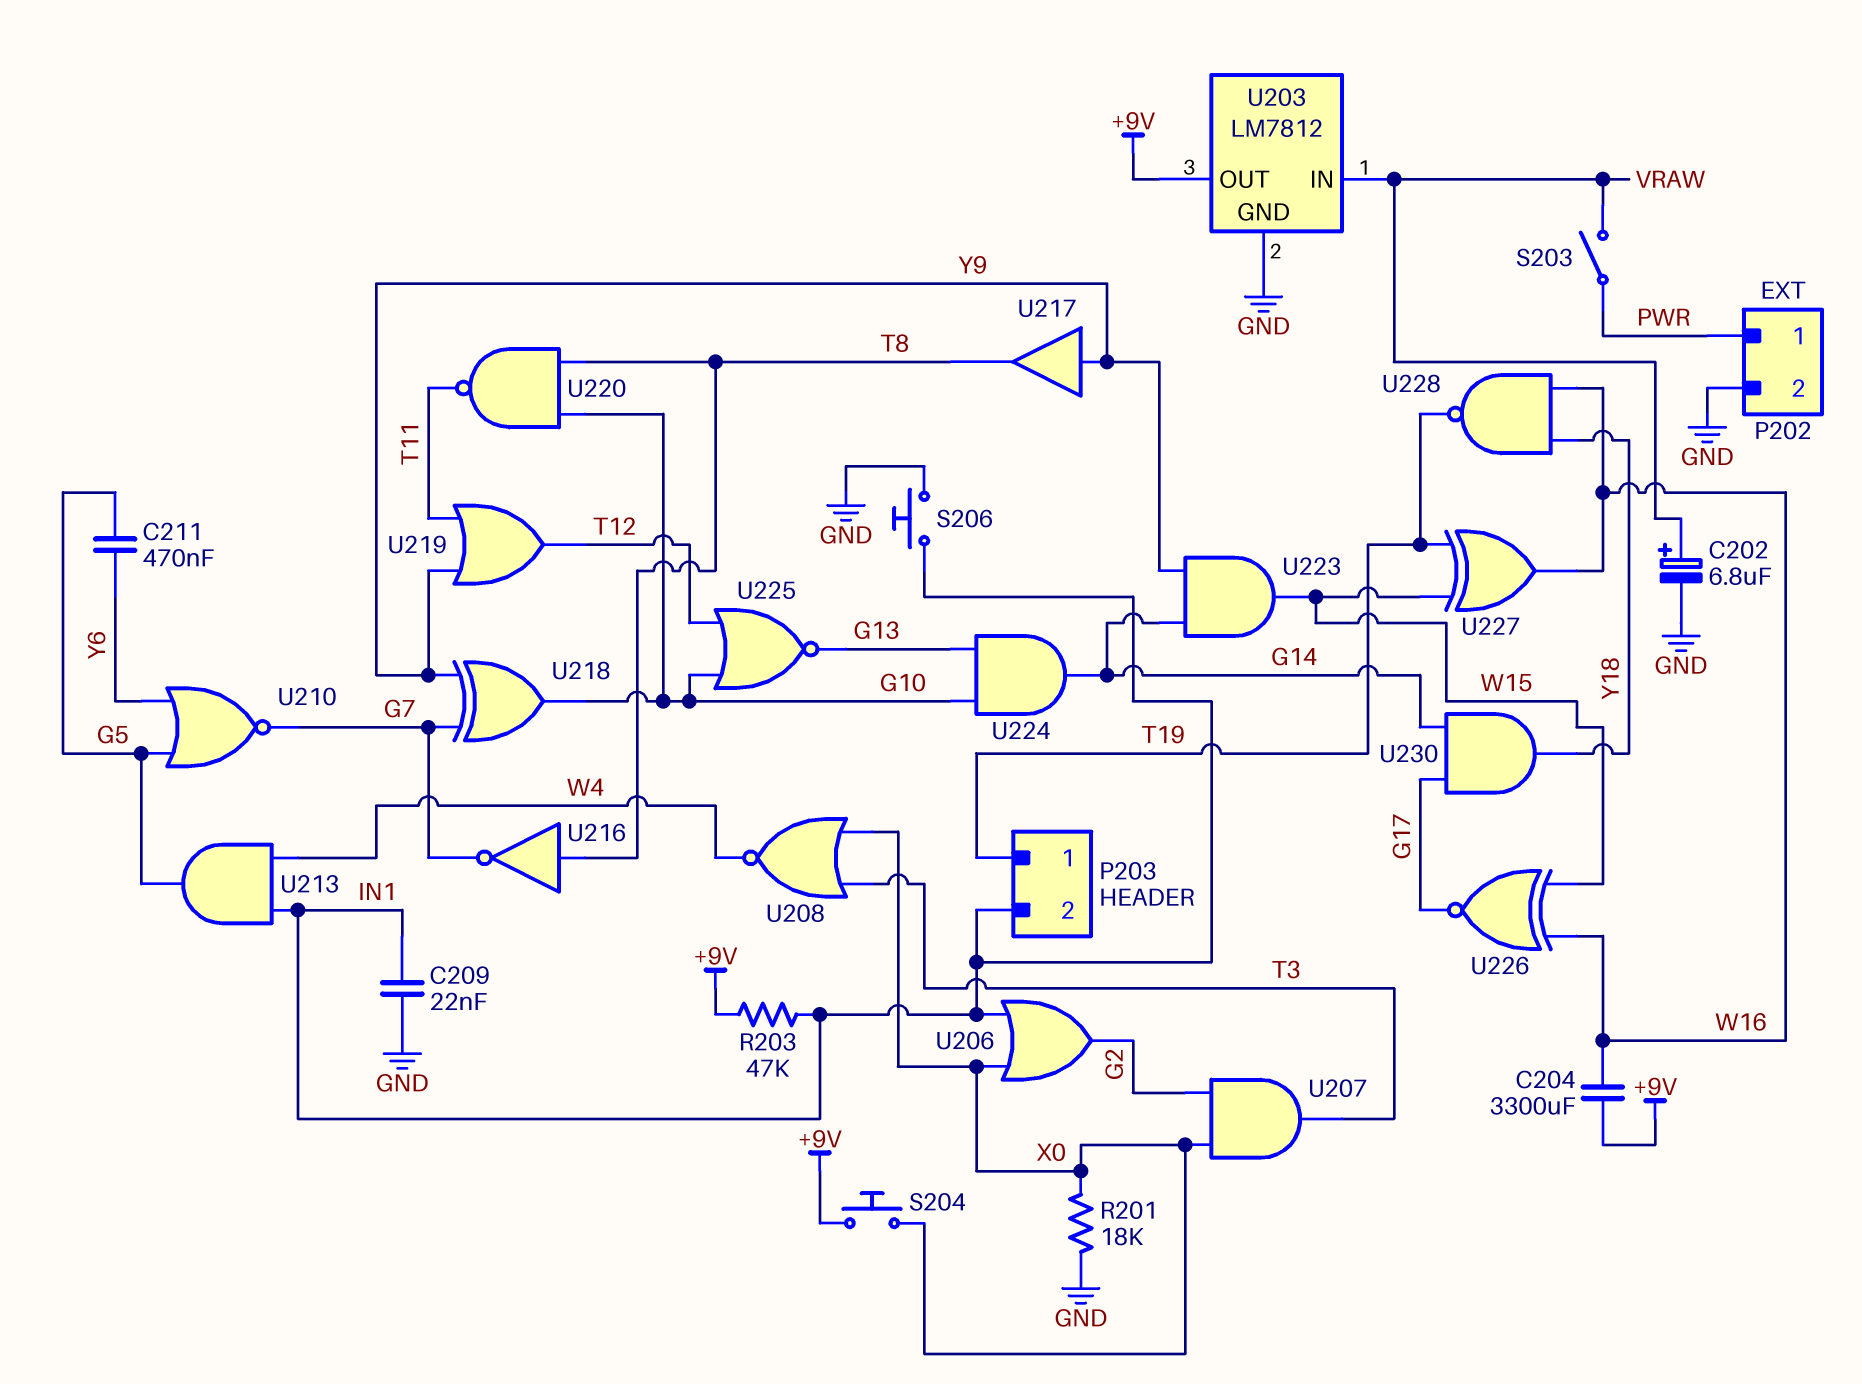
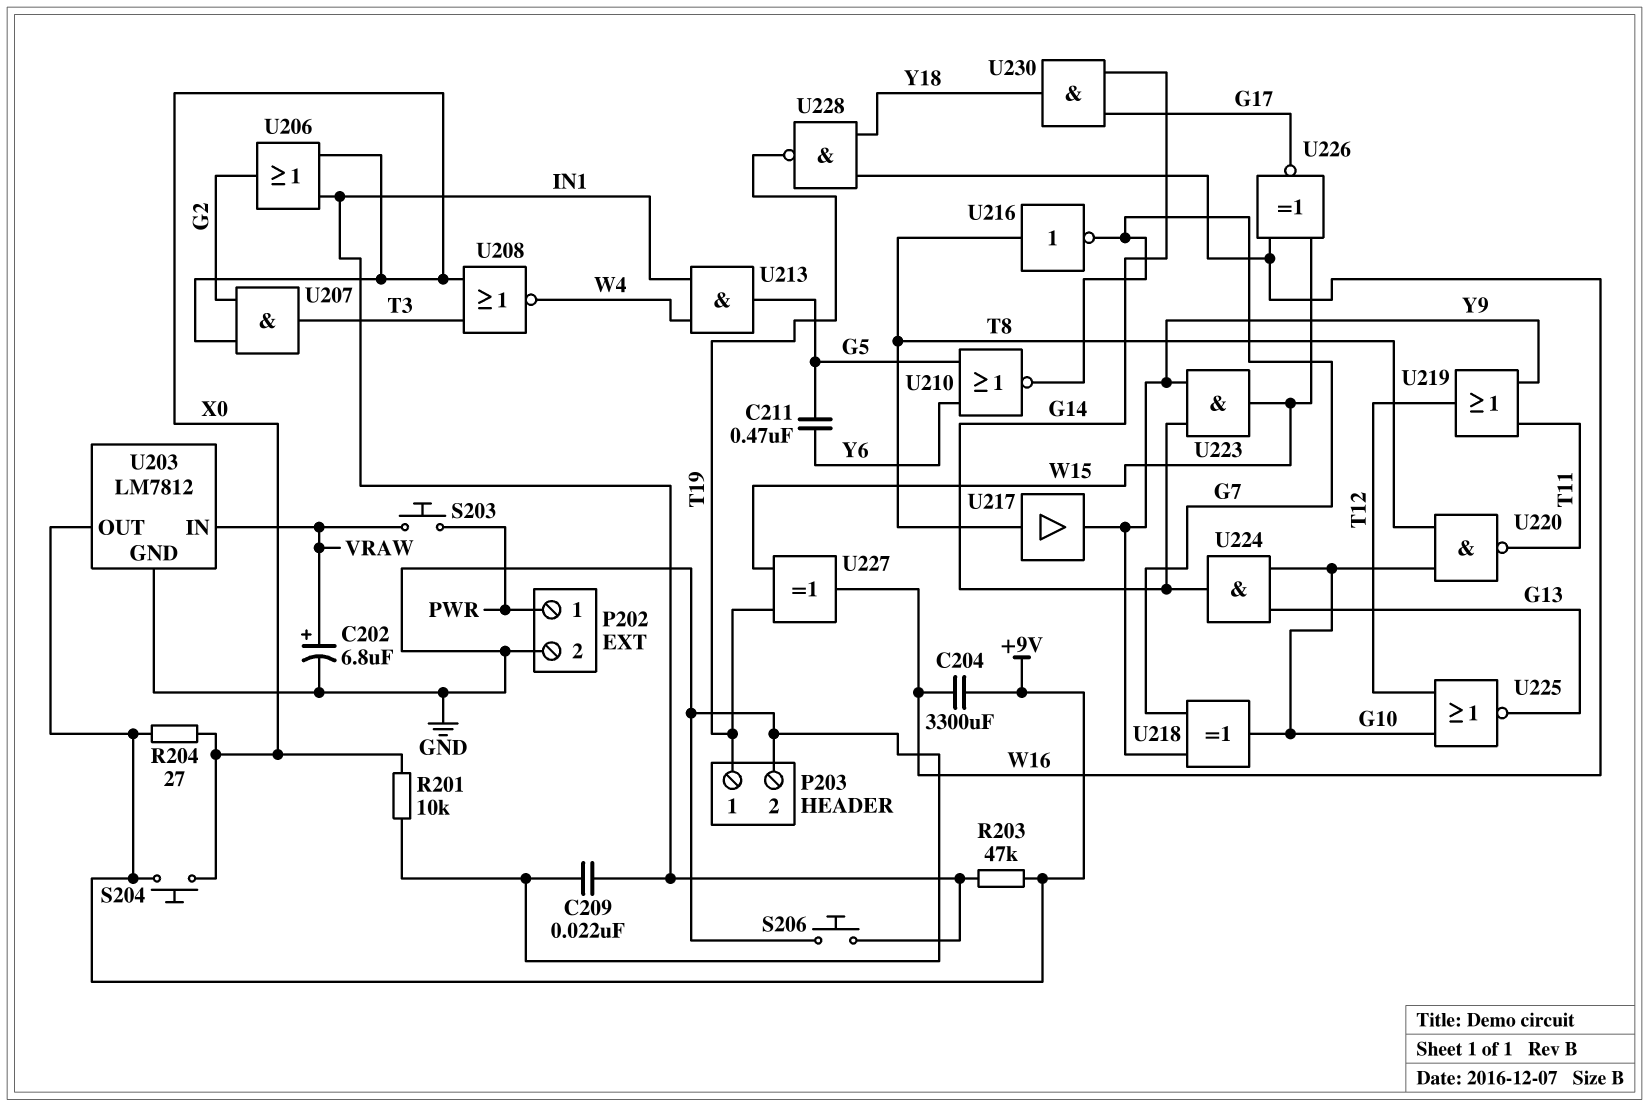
P203 pin 2: IN1 -> GND
R201: 18k (GND, X0) -> 10k (GND, X0)
R204: none -> 27 (+9V, X0)
S203: switch (PWR, VRAW) -> button (PWR, VRAW)
U217: buffer (in Y9, out T8) -> buffer (in T8, out Y9)

